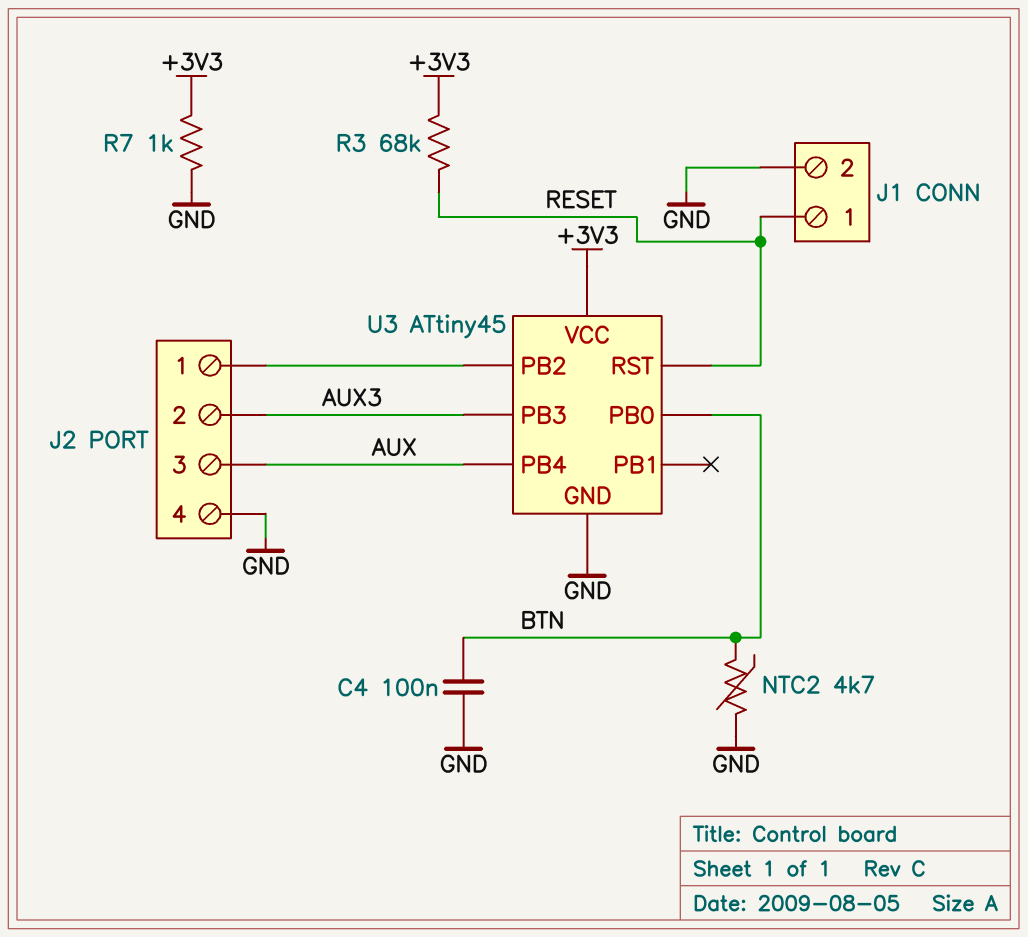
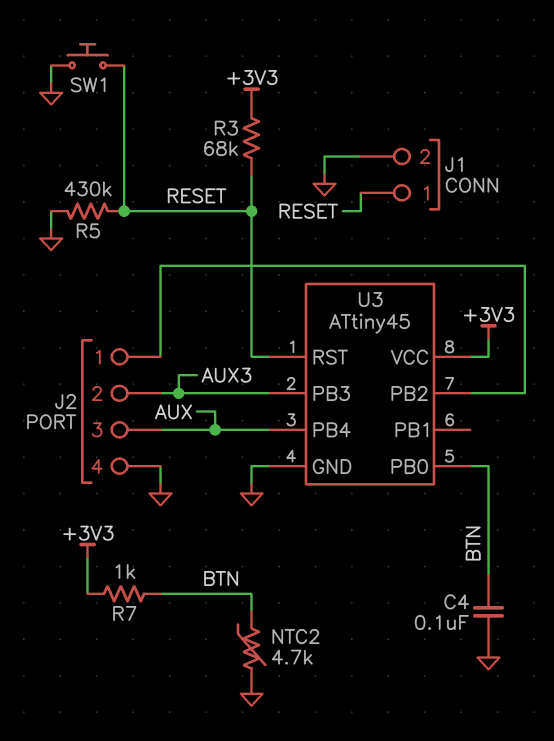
R5: none -> 430k (GND, RESET)
R7: 1k (+3V3, GND) -> 1k (+3V3, BTN)
SW1: none -> button (GND, RESET)

